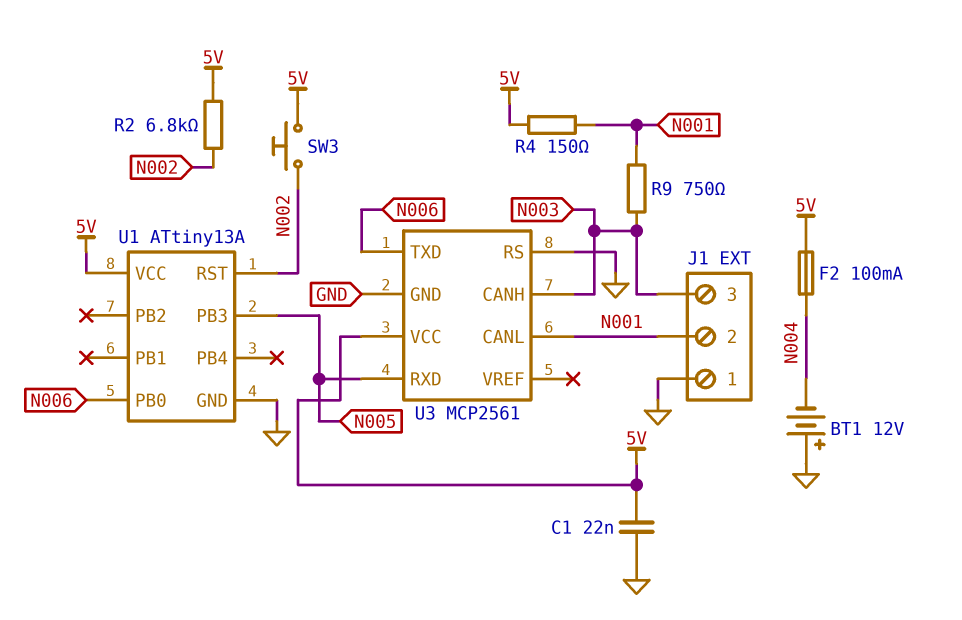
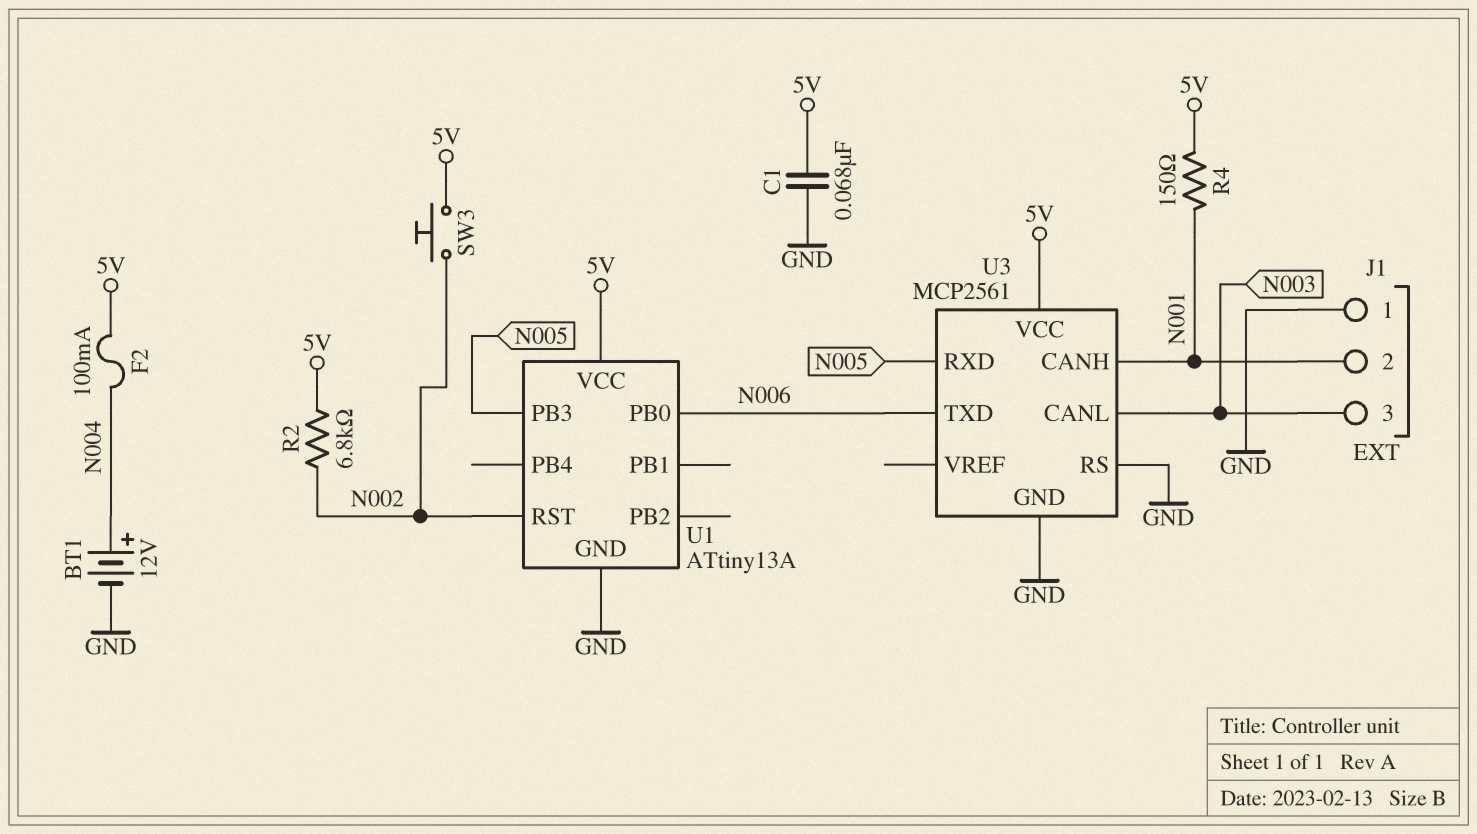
BT1: 12V (plus GND, minus N004) -> 12V (plus N004, minus GND)
C1: 22nF (5V, GND) -> 68nF (5V, GND)
R9: 750 (N001, N003) -> none
U3 pin CANH: N003 -> N001
U3 pin CANL: N001 -> N003

